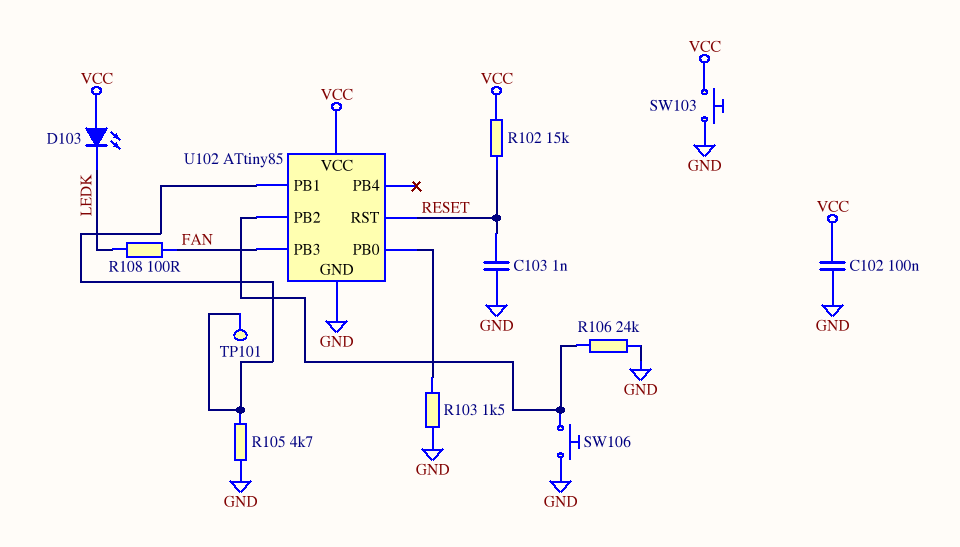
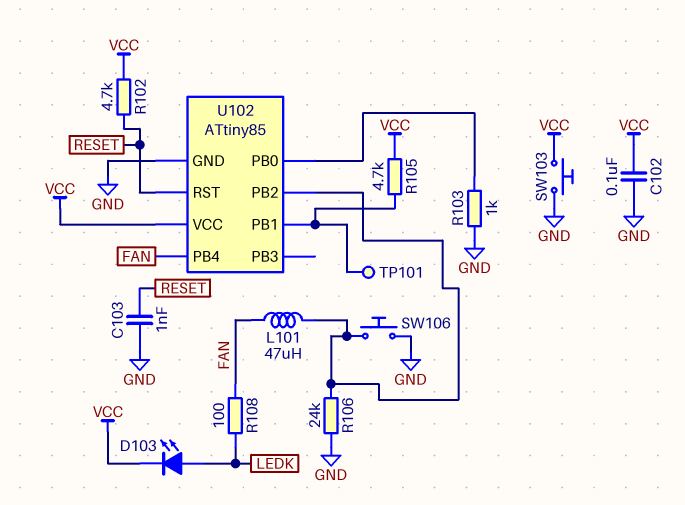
D103: LED (A VCC, K LEDK) -> LED (A LEDK, K VCC)
L101: none -> 47uH (FAN, U102/PB2)
R102: 15k (RESET, VCC) -> 4.7k (RESET, VCC)
R103: 1.5k (GND, U102/PB0) -> 1k (GND, U102/PB0)
R105: 4.7k (GND, U102/PB1) -> 4.7k (U102/PB1, VCC)
U102 pin PB3: FAN -> none
U102 pin PB4: none -> FAN

